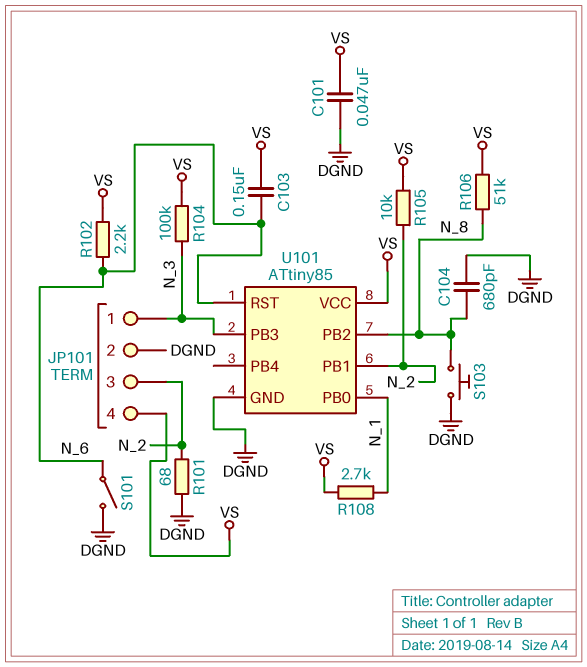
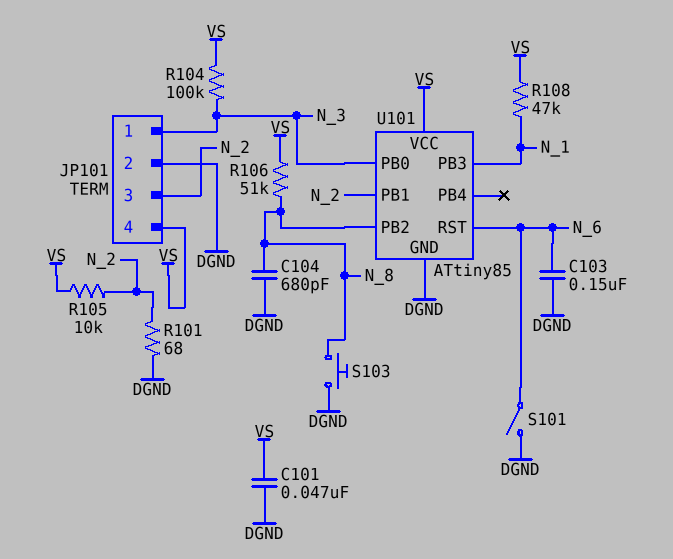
C103: 150nF (N_6, VS) -> 150nF (DGND, N_6)
R102: 2.2k (N_6, VS) -> none
R108: 2.7k (N_1, VS) -> 47k (N_1, VS)
U101 pin PB0: N_1 -> N_3
U101 pin PB3: N_3 -> N_1

